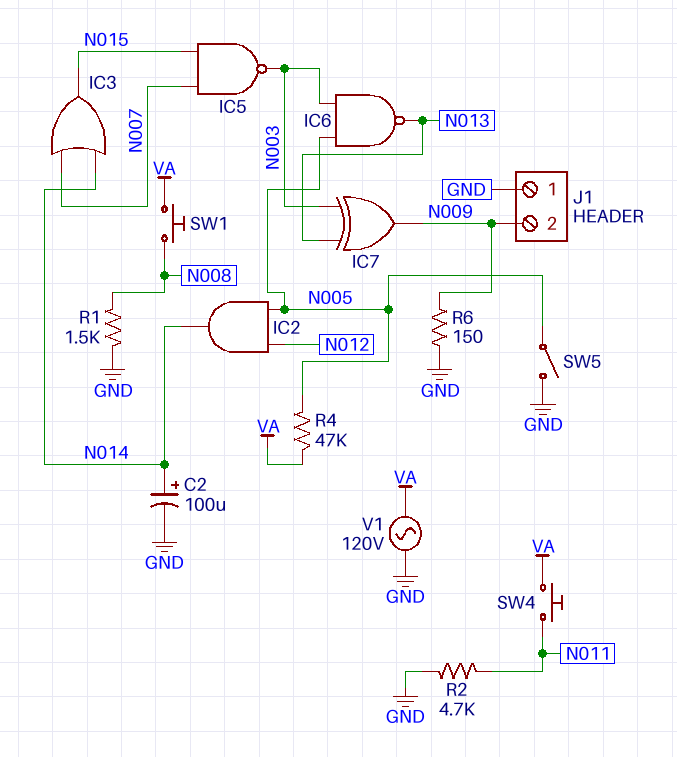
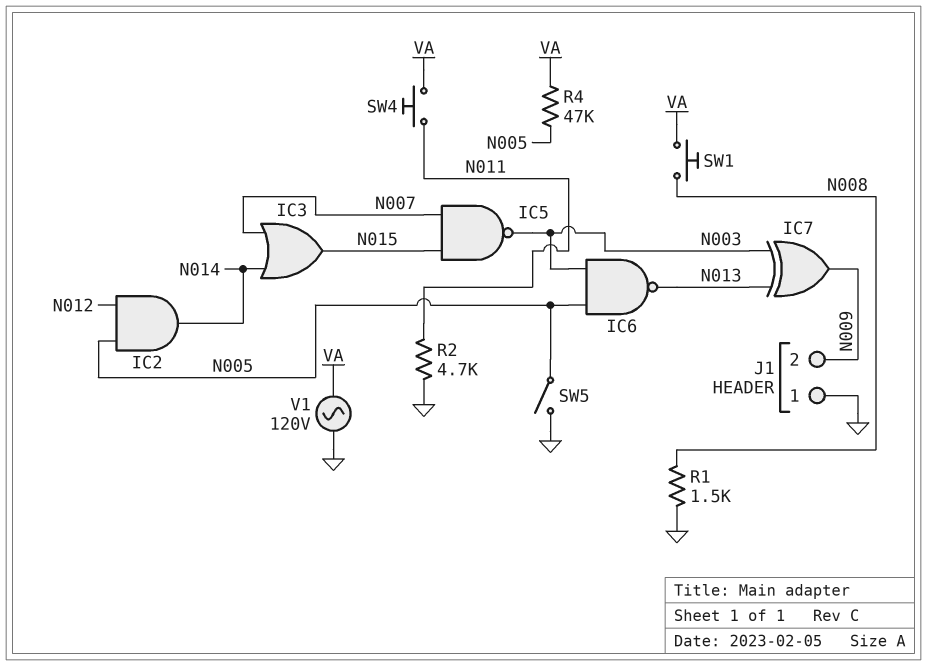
C2: 100uF (plus N014, minus GND) -> none
R6: 150 (GND, N009) -> none

